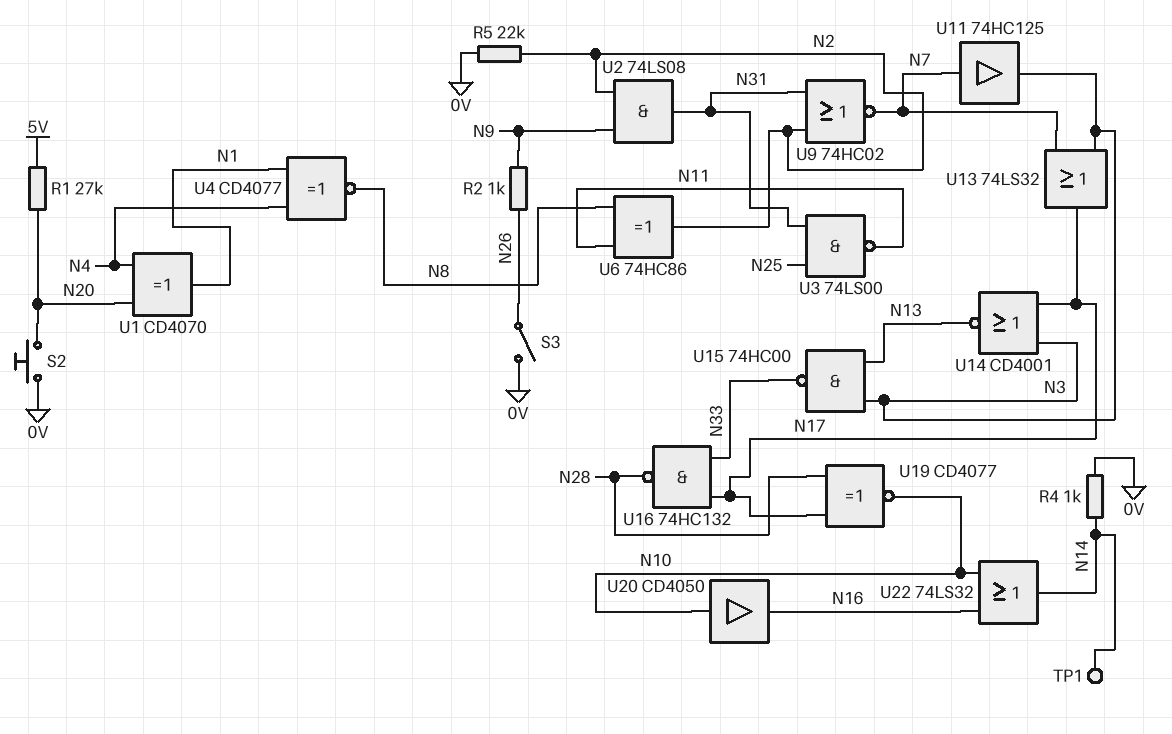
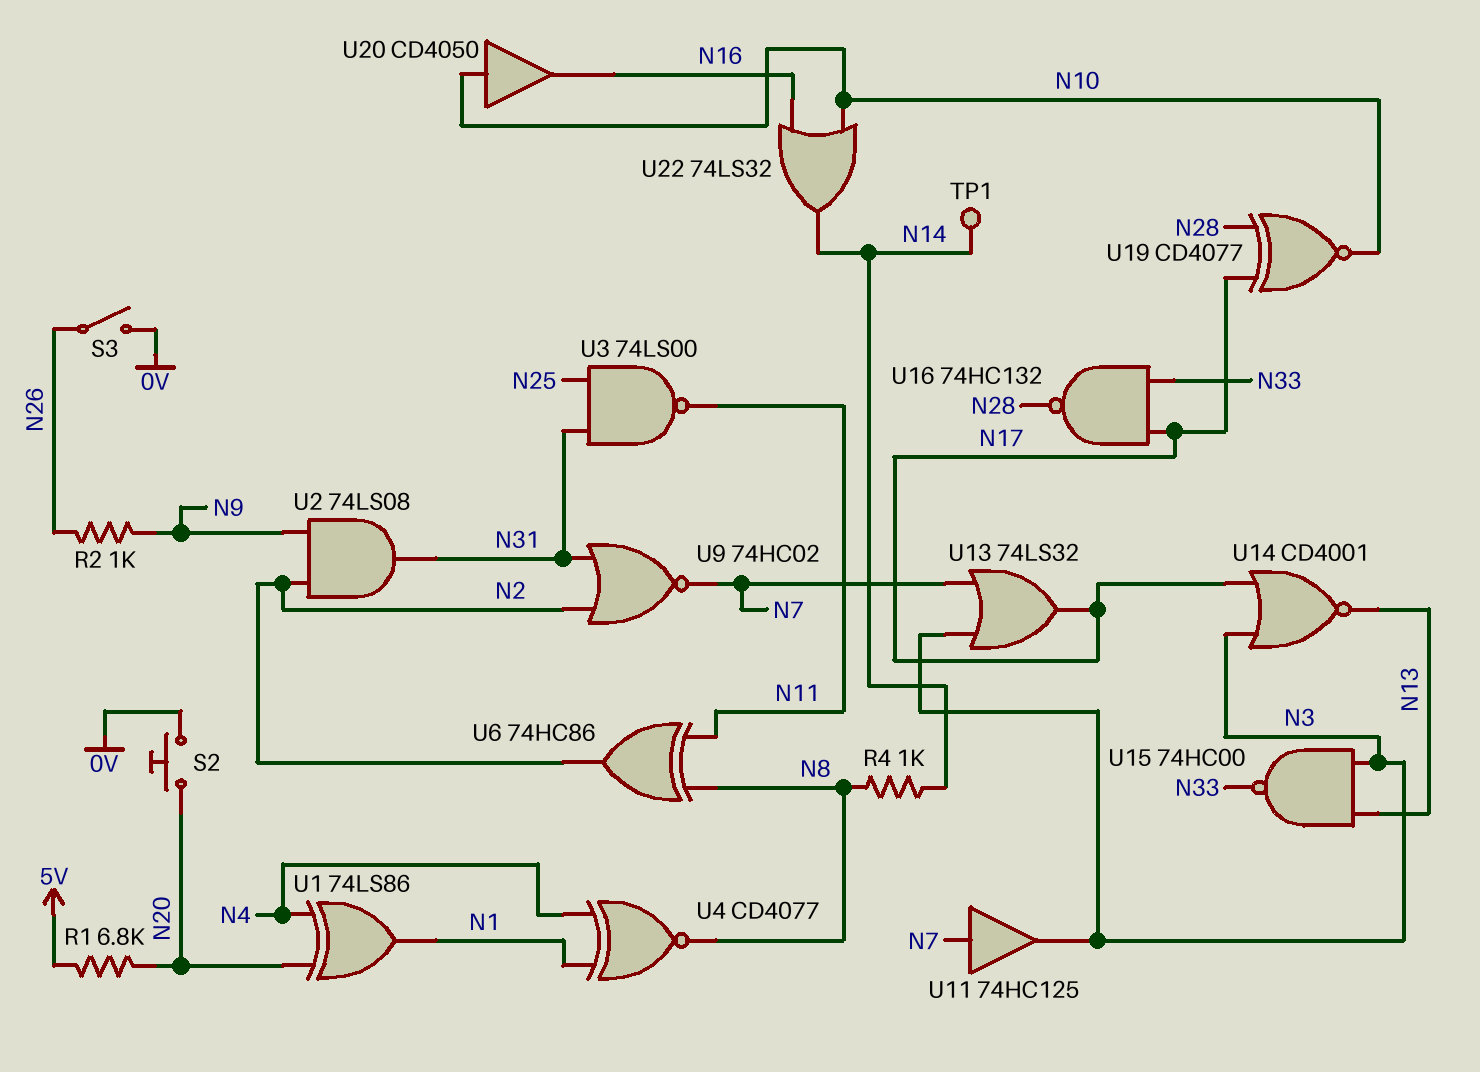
R1: 27k (5V, N20) -> 6.8k (5V, N20)
R4: 1k (0V, N14) -> 1k (N8, N14)
R5: 22k (0V, N2) -> none
U1: XOR CD4070 (in N4, in N20, out N1) -> XOR 74LS86 (in N4, in N20, out N1)

